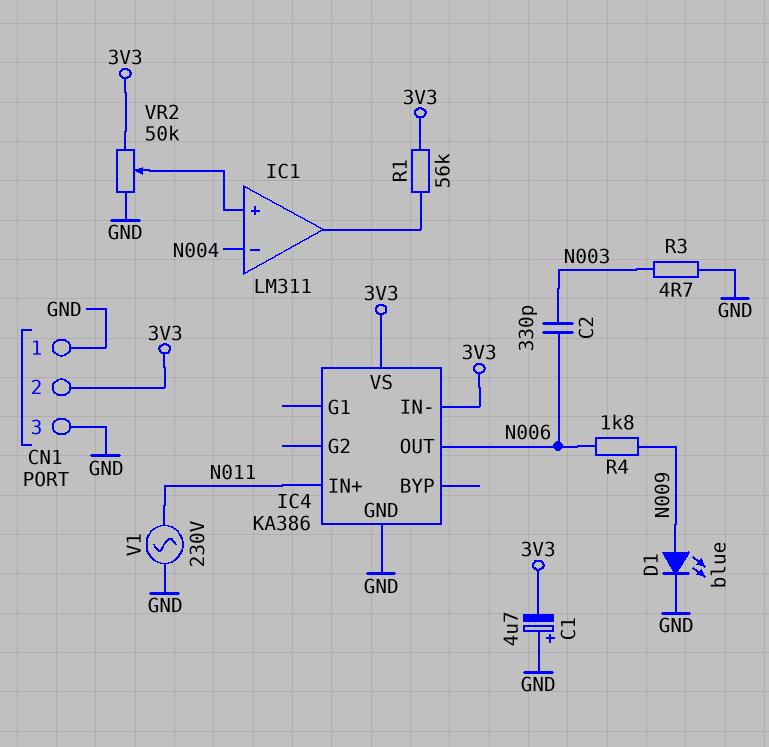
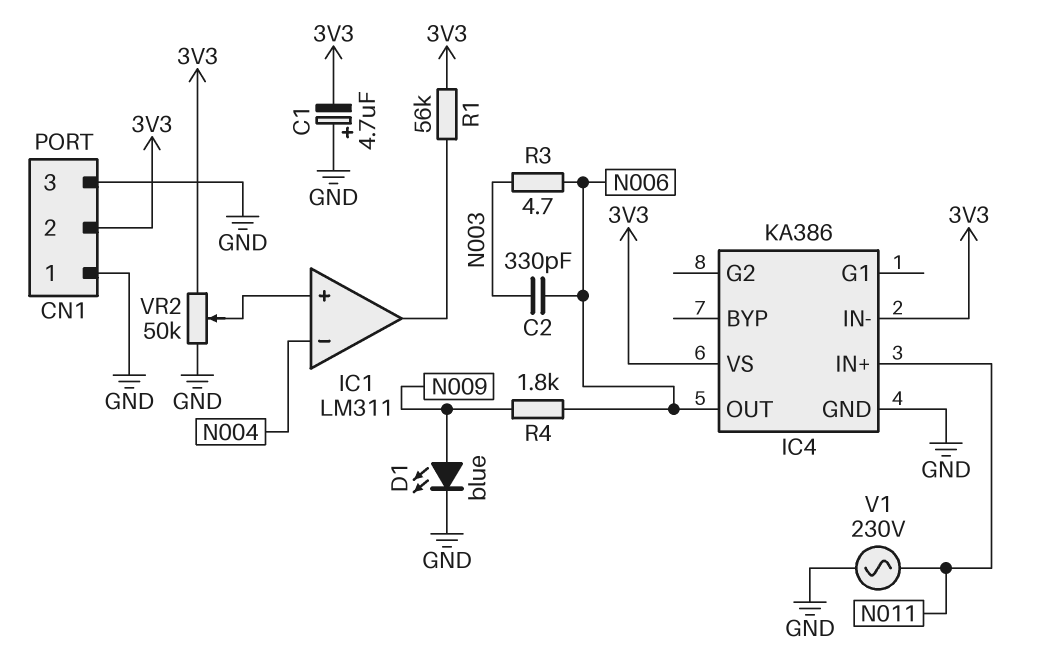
R3: 4.7 (GND, N003) -> 4.7 (N003, N006)

